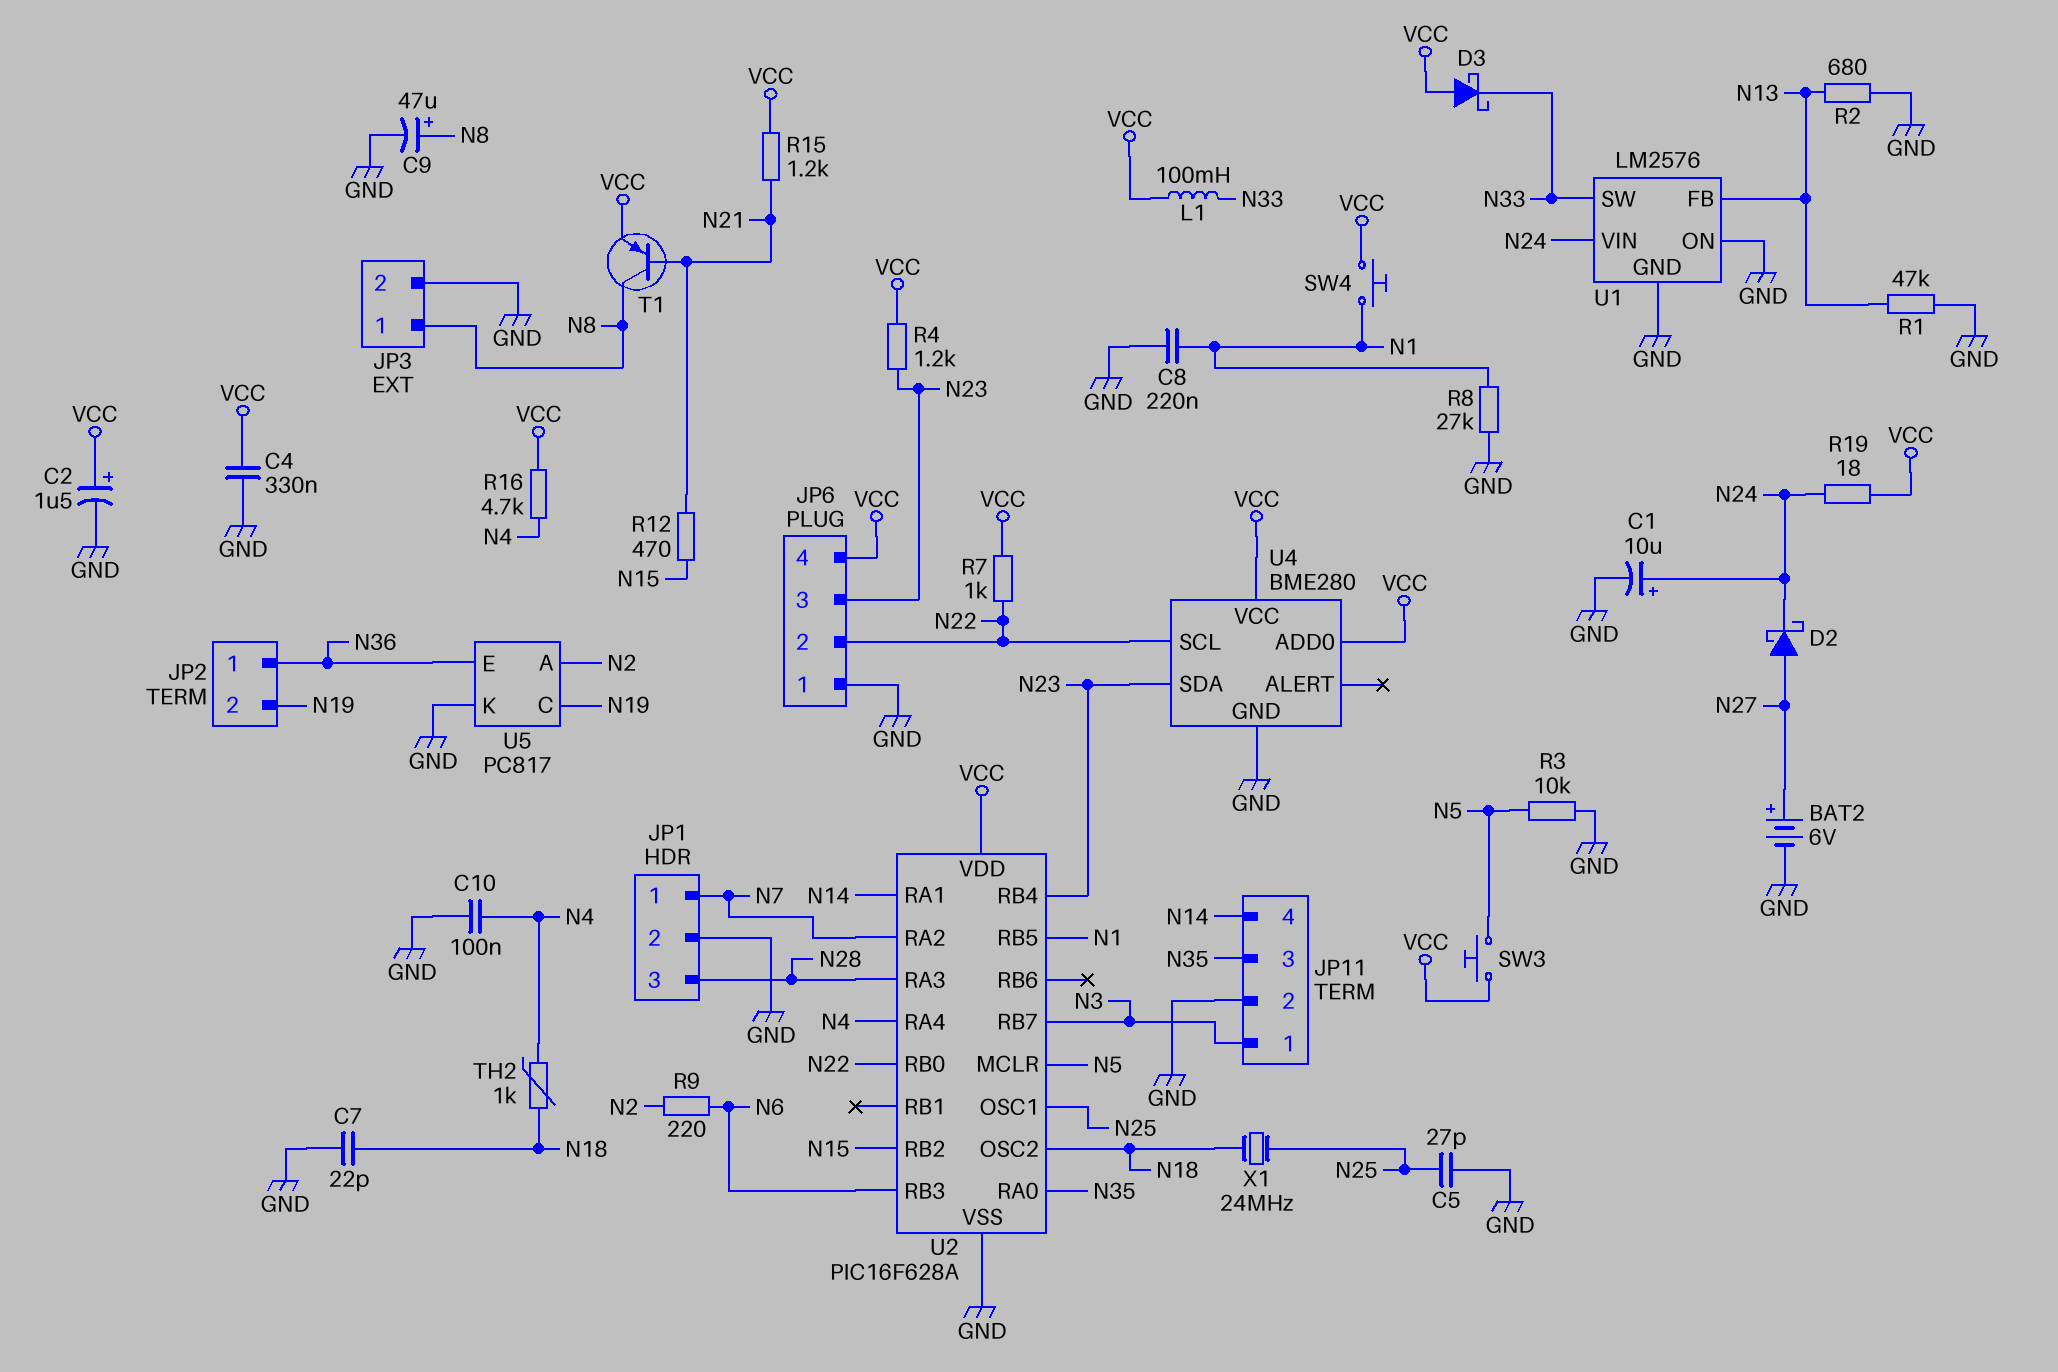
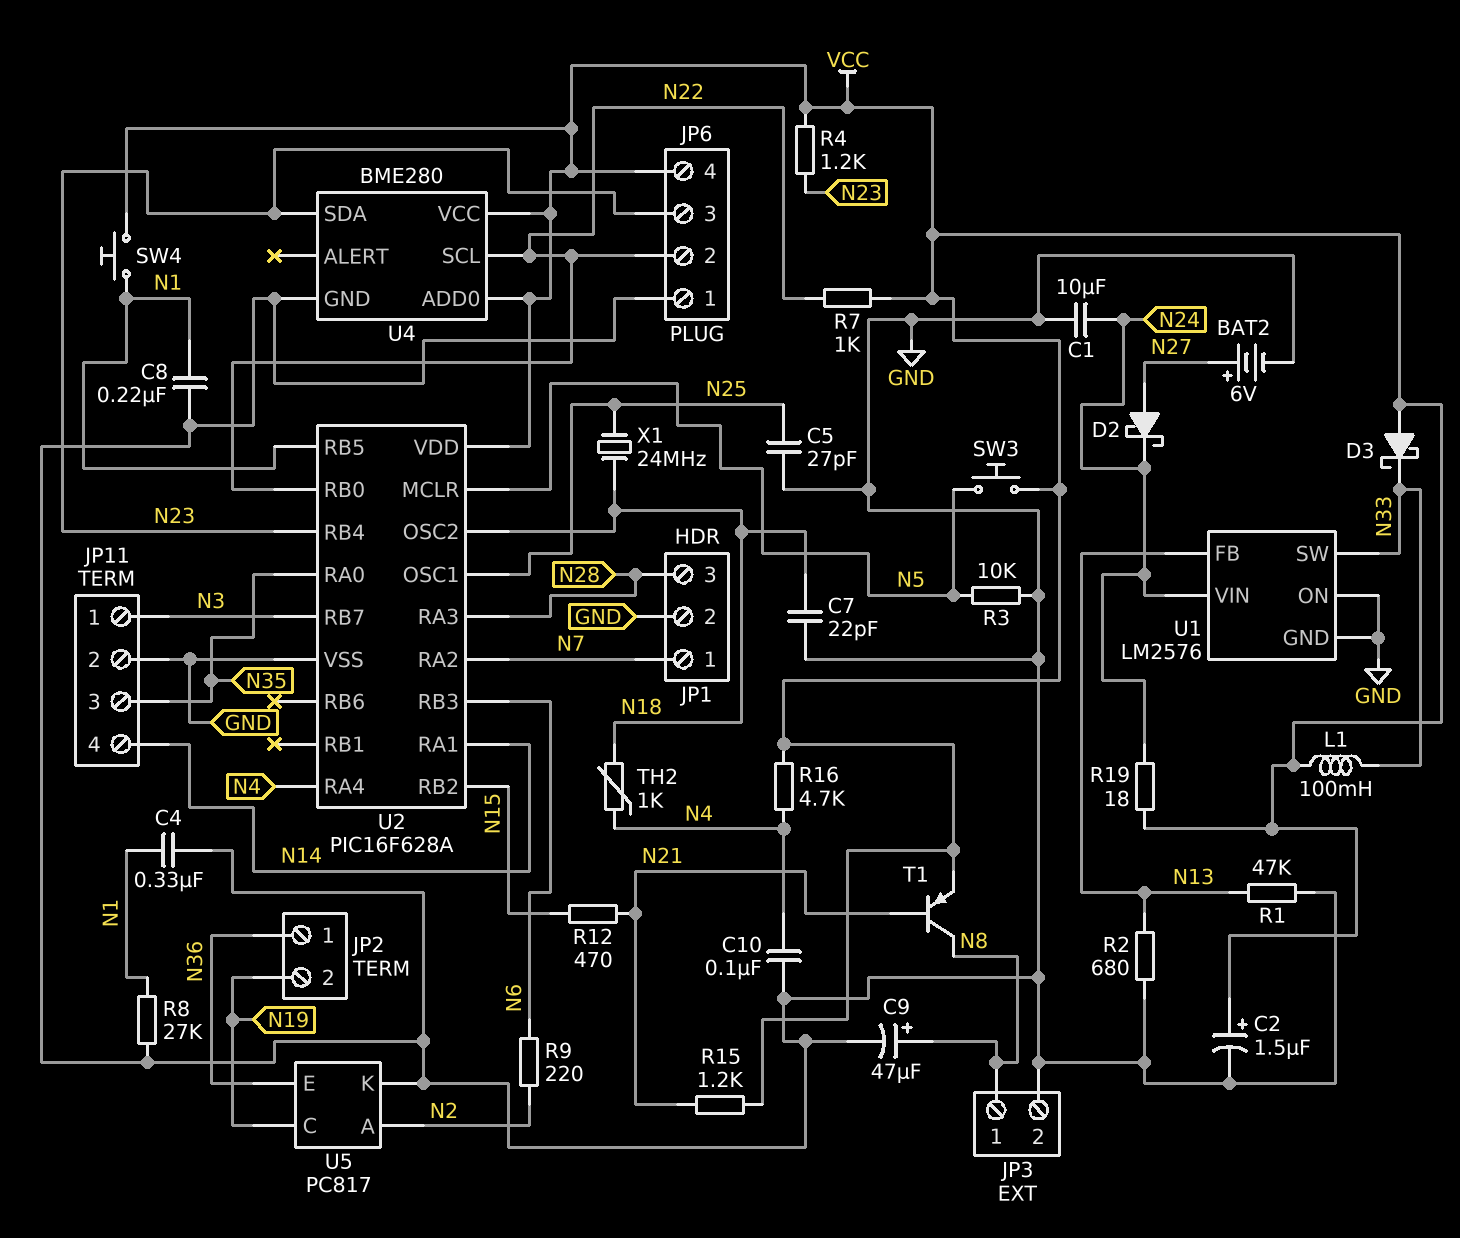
C1: 10uF (plus N24, minus GND) -> 10uF (GND, N24)
C4: 330nF (GND, VCC) -> 330nF (GND, N1)

